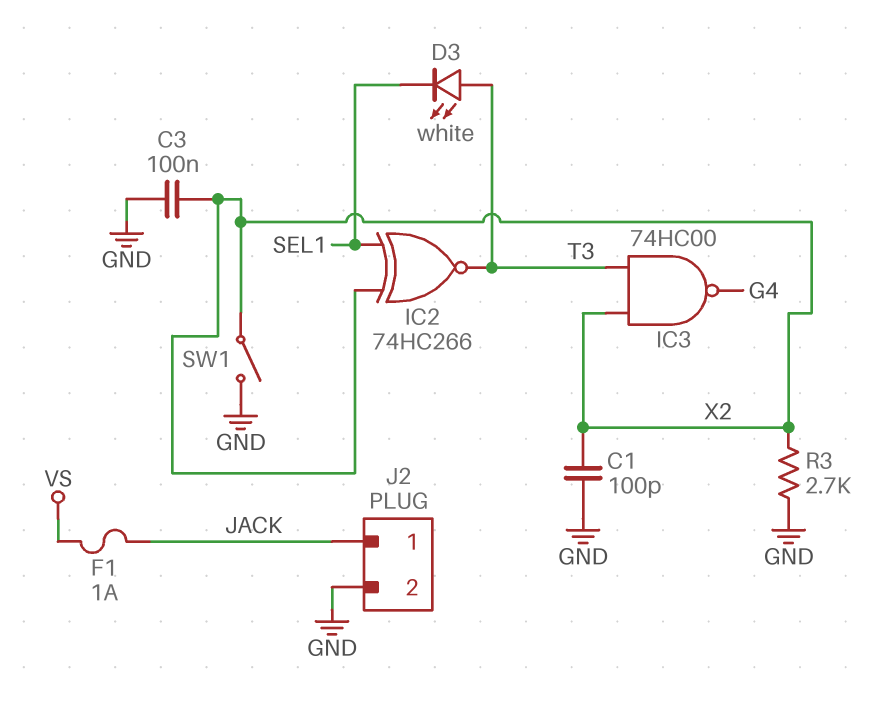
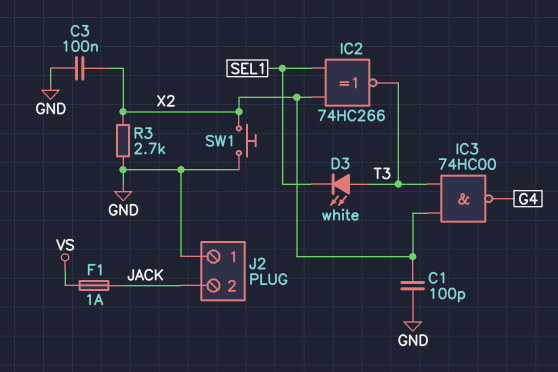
J2 pin 1: JACK -> GND
J2 pin 2: GND -> JACK
SW1: switch (GND, X2) -> button (GND, X2)

